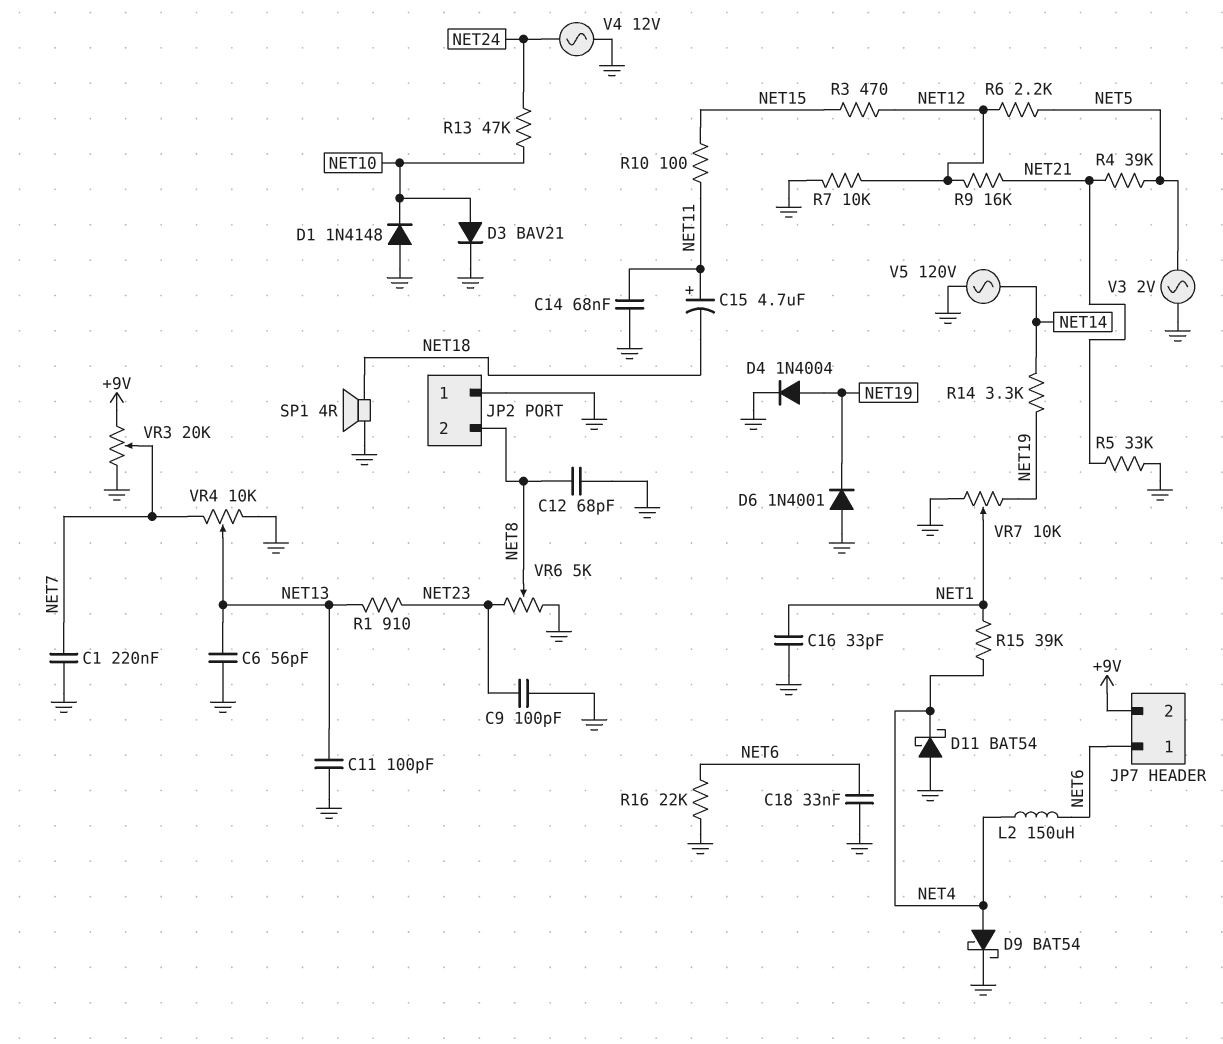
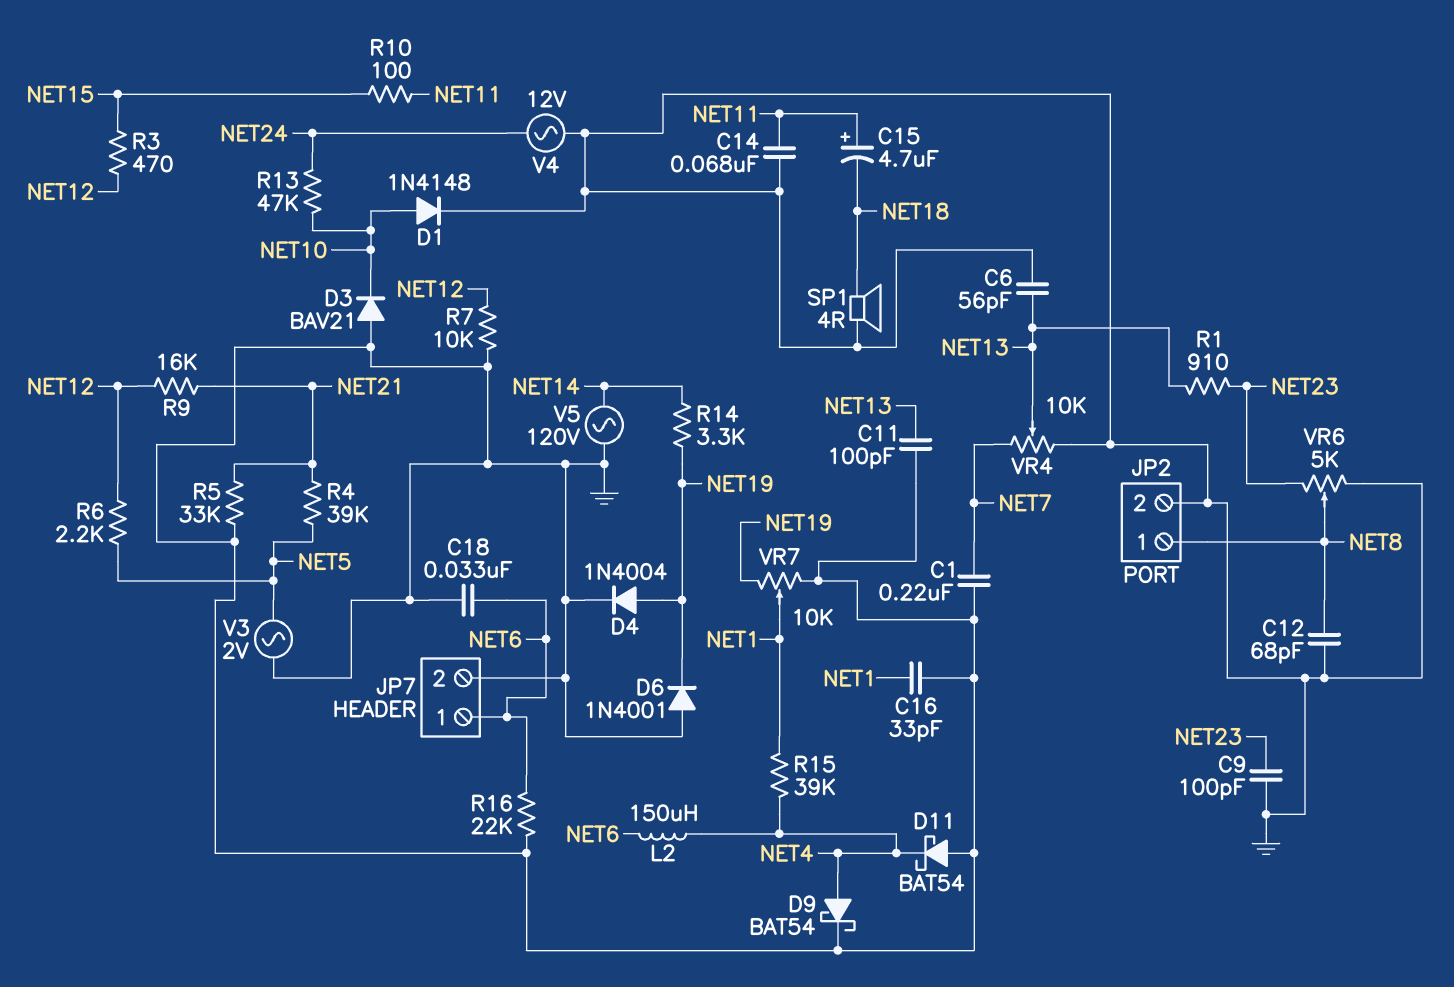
D1: diode 1N4148 (A GND, K NET10) -> diode 1N4148 (A NET10, K GND)
D3: diode BAV21 (A NET10, K GND) -> diode BAV21 (A GND, K NET10)
JP2 pin 1: GND -> NET8
JP2 pin 2: NET8 -> GND
JP7 pin 2: +9V -> GND
VR3: 20k (+9V, GND, wiper NET7) -> none

